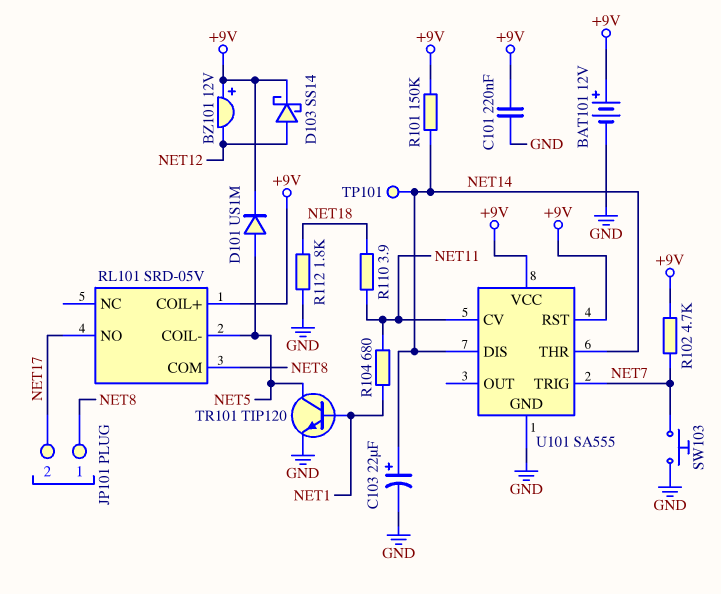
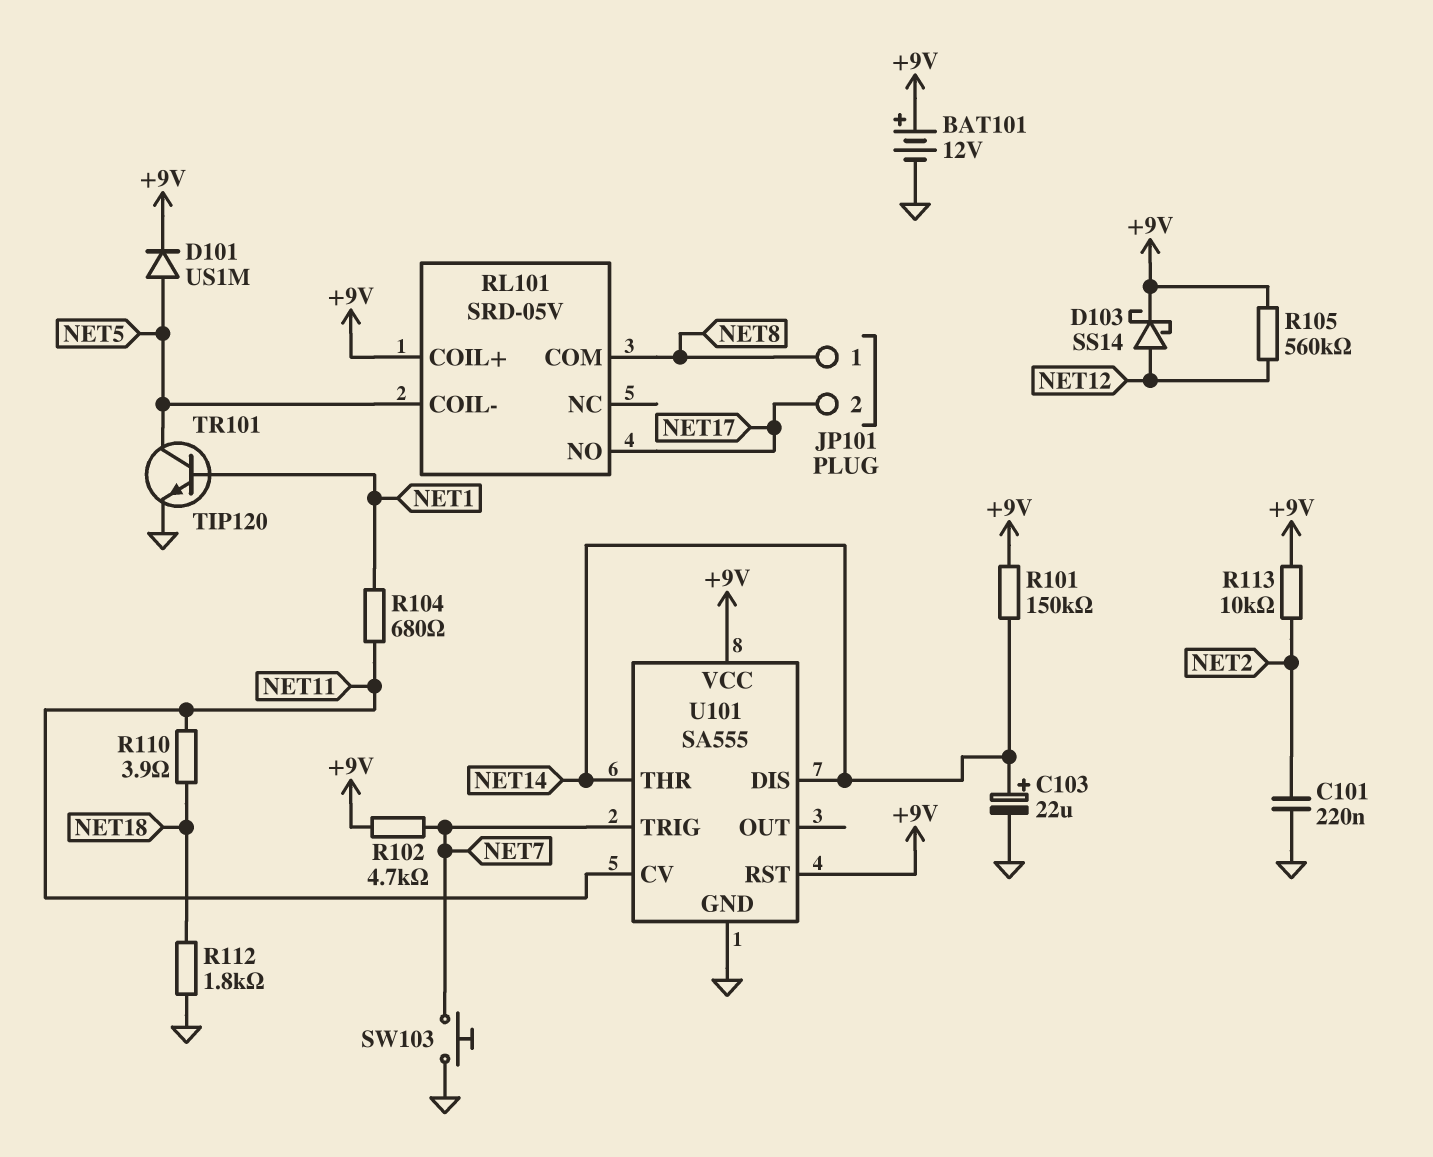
BZ101: buzzer 12V (plus +9V, minus NET12) -> none
C101: 220nF (+9V, GND) -> 220nF (GND, NET2)
R105: none -> 560k (+9V, NET12)
R113: none -> 10k (+9V, NET2)
TP101: test point (NET14) -> none

